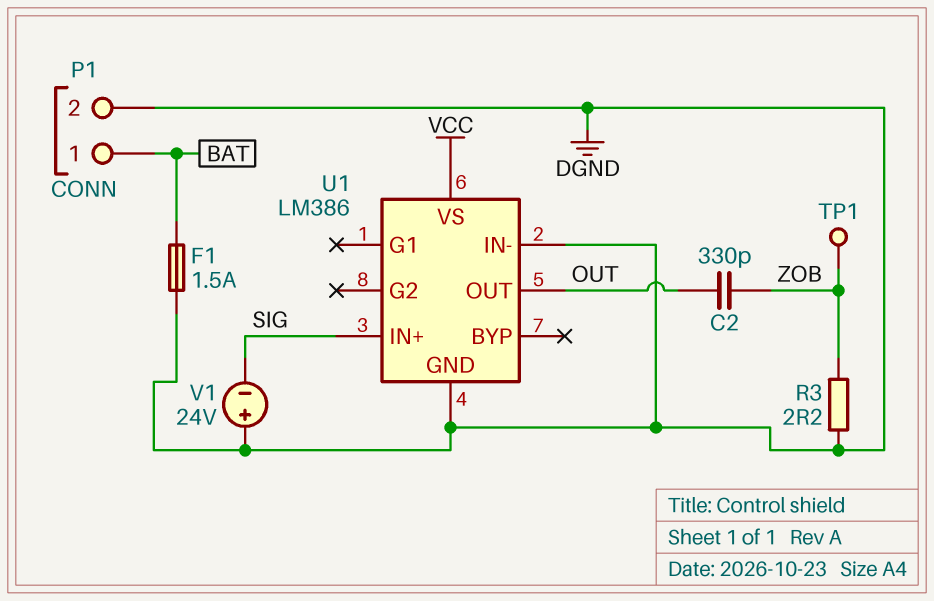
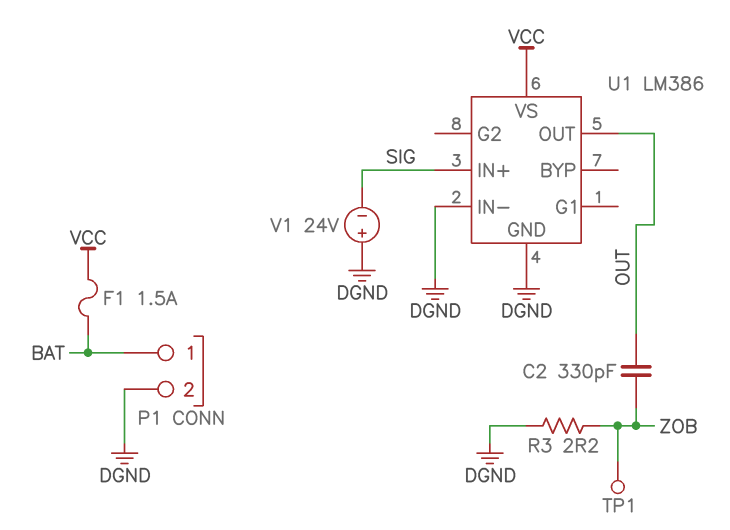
F1: 1.5A (BAT, DGND) -> 1.5A (BAT, VCC)

